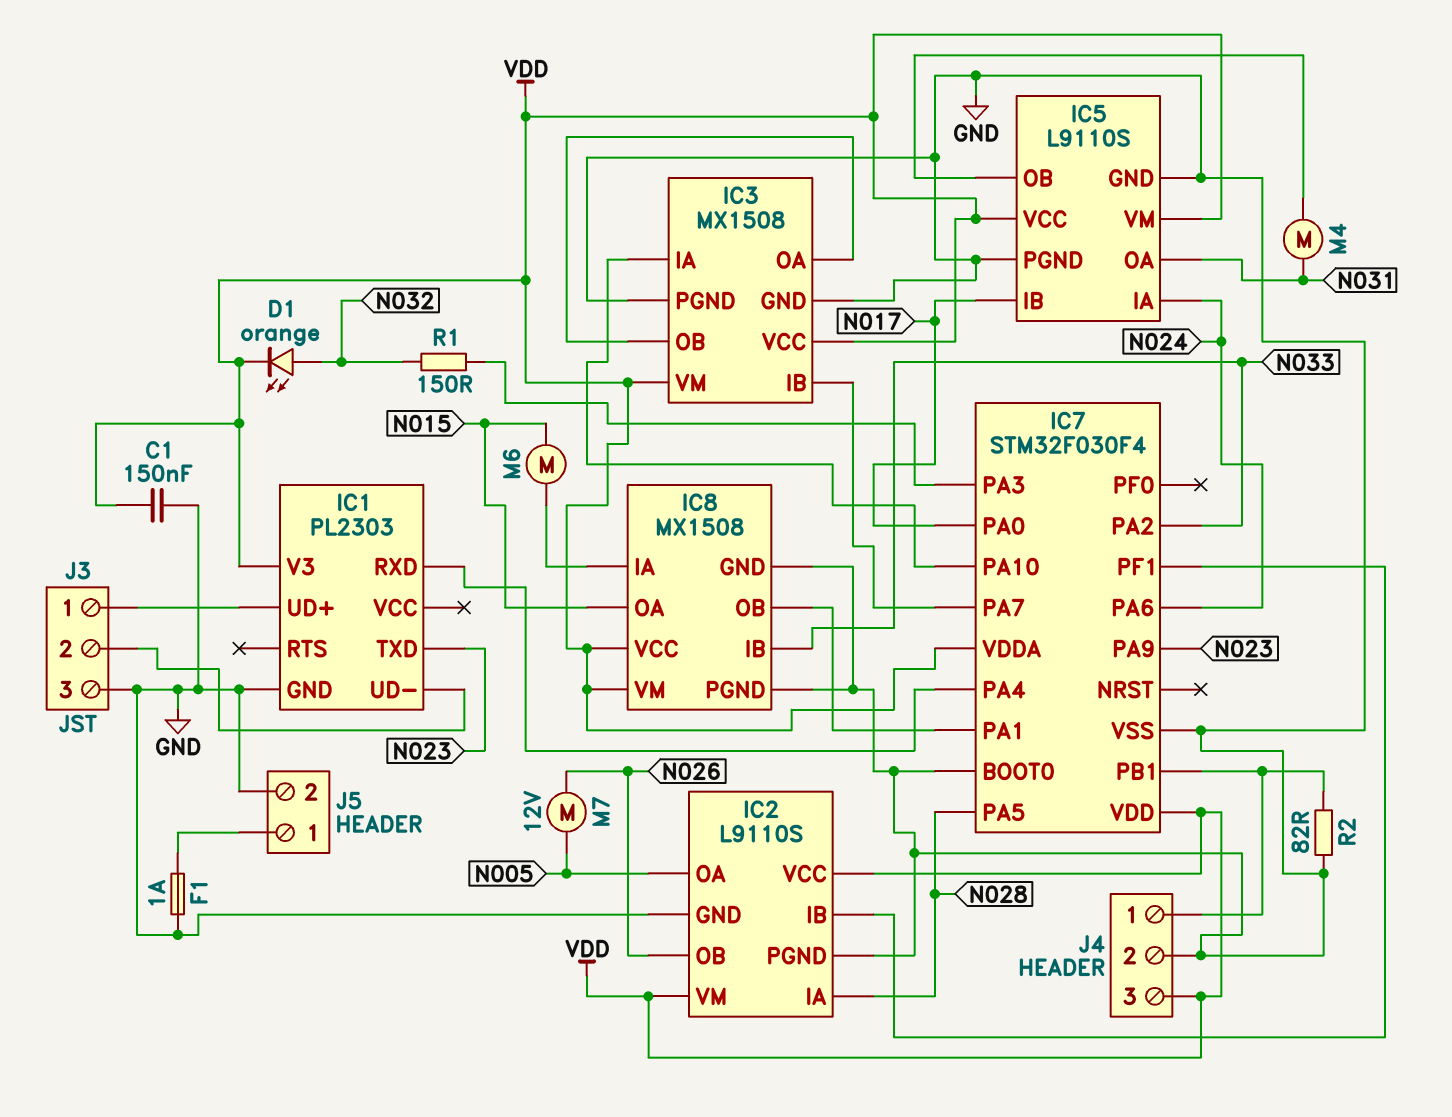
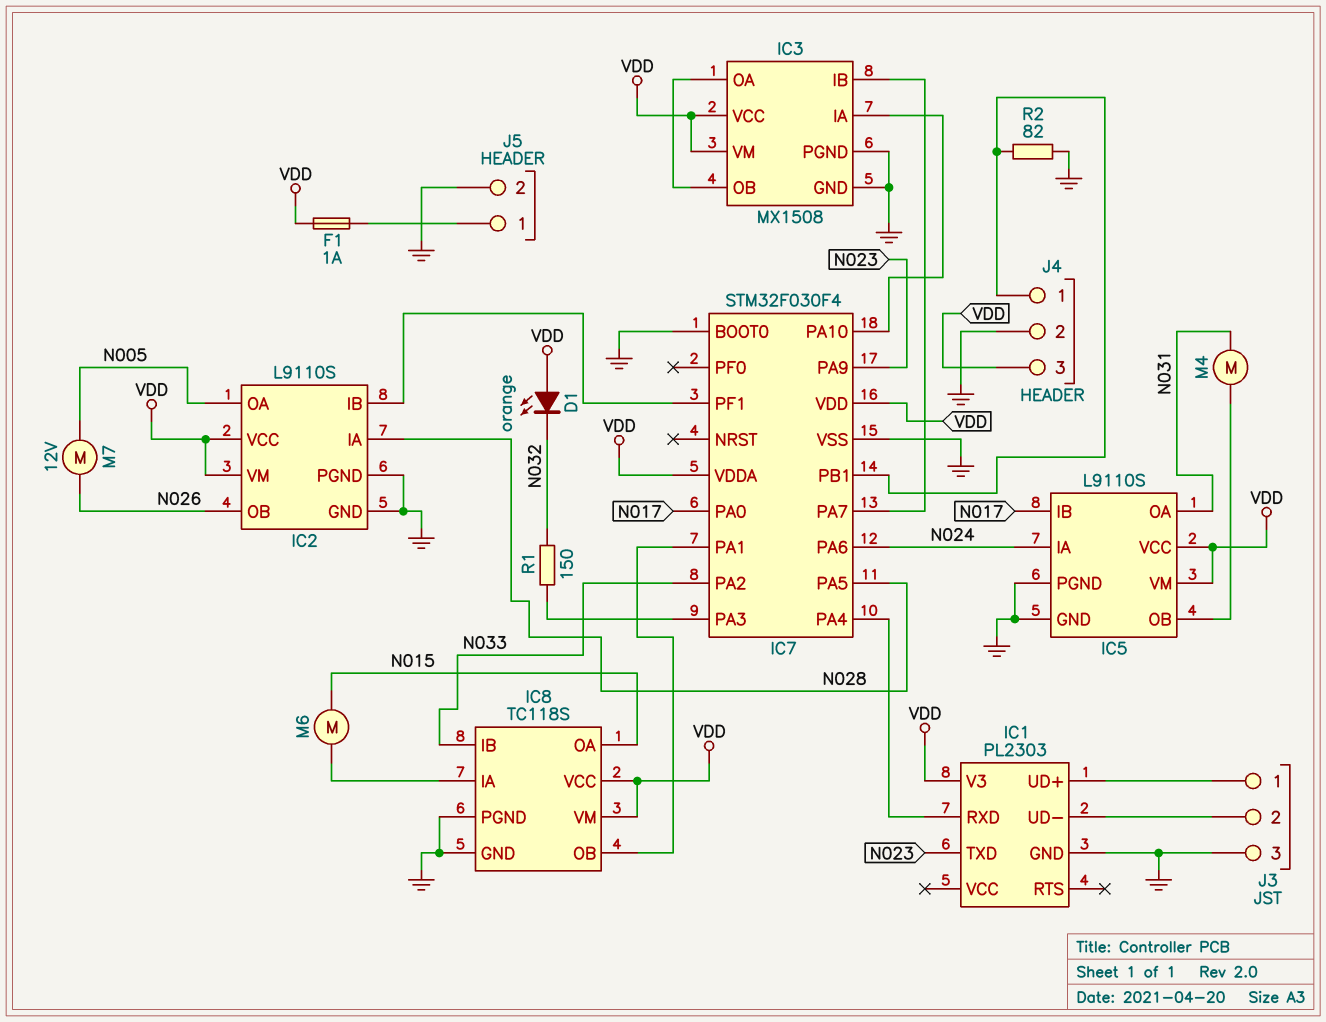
C1: 150nF (GND, VDD) -> none
D1: LED orange (A N032, K VDD) -> LED orange (A VDD, K N032)
F1: 1A (GND, J5/1) -> 1A (J5/1, VDD)
IC8: MX1508 -> TC118S

